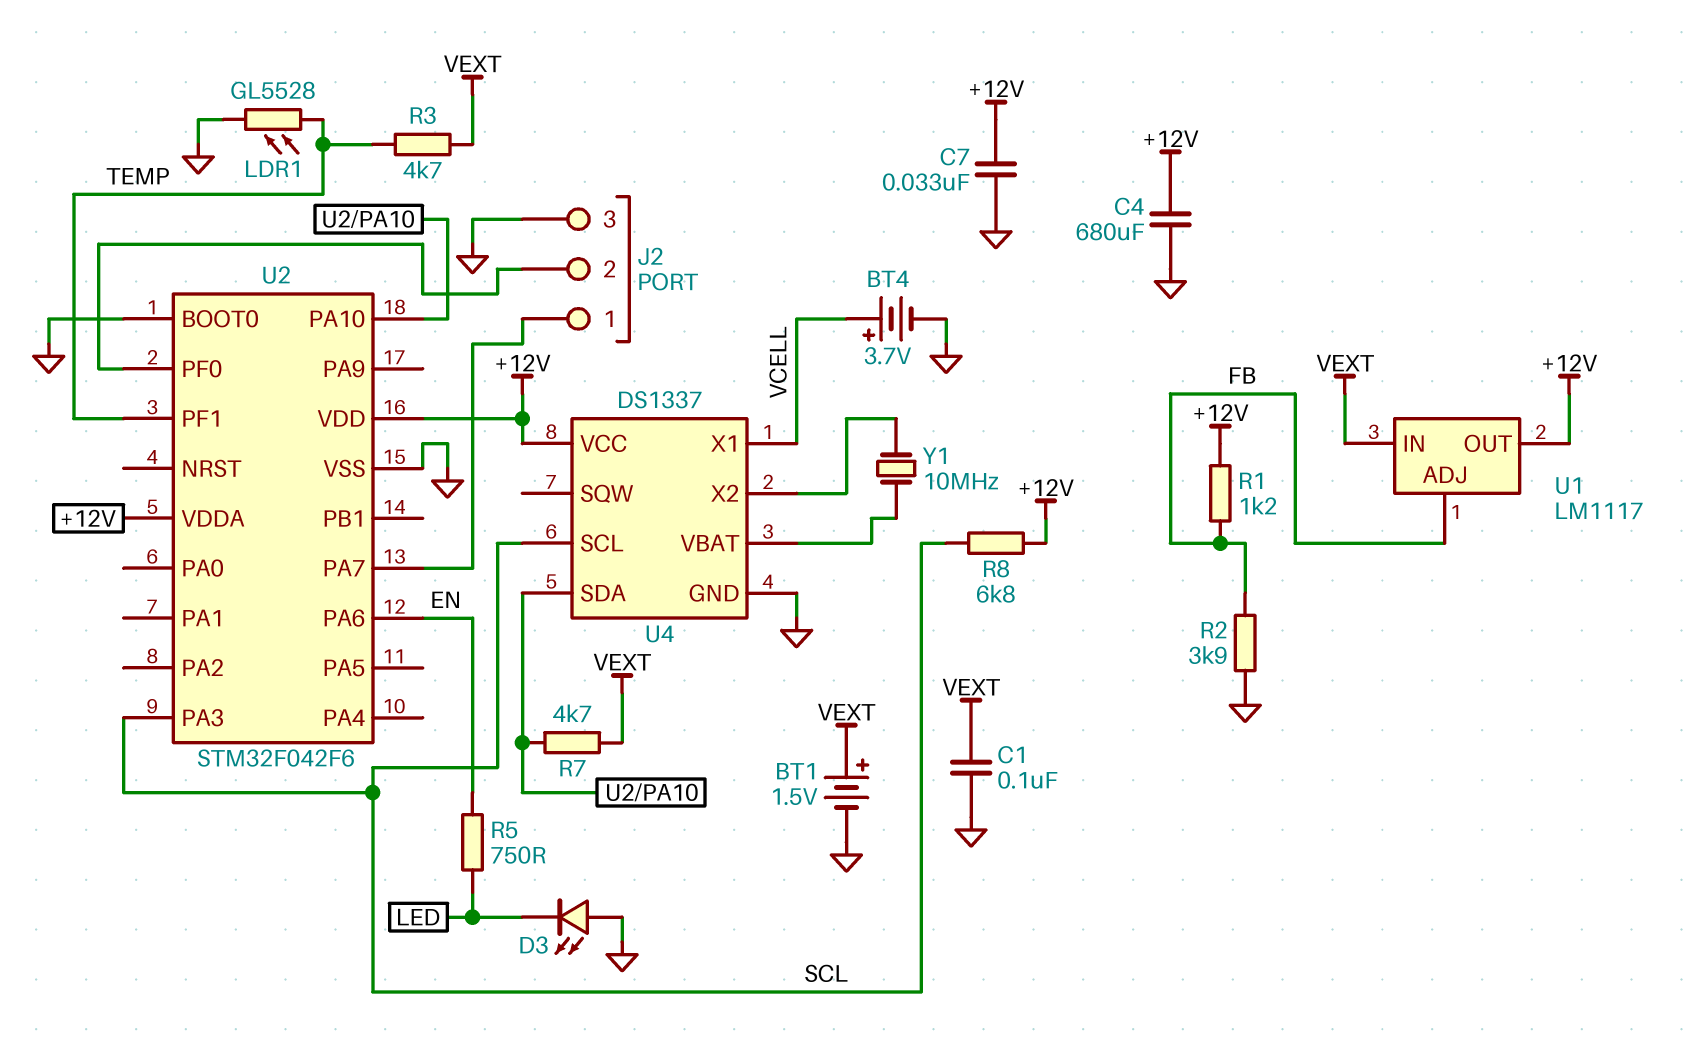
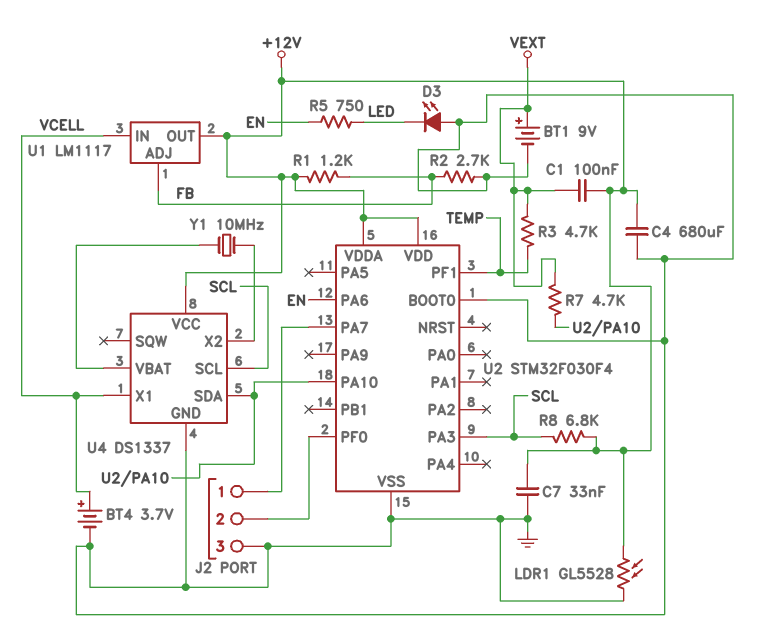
BT1: 1.5V (plus VEXT, minus GND) -> 9V (plus VEXT, minus GND)
C1: 100nF (GND, VEXT) -> 100nF (+12V, VEXT)
LDR1: GL5528 (GND, TEMP) -> GL5528 (+12V, GND)
R2: 3.9k (FB, GND) -> 2.7k (FB, GND)
U1 pin IN: VEXT -> VCELL
U2: STM32F042F6 -> STM32F030F4

